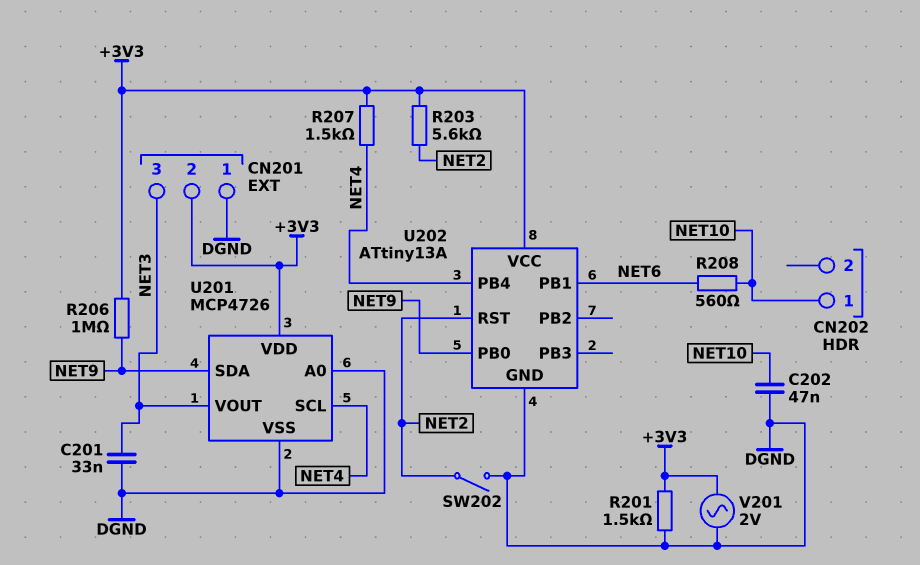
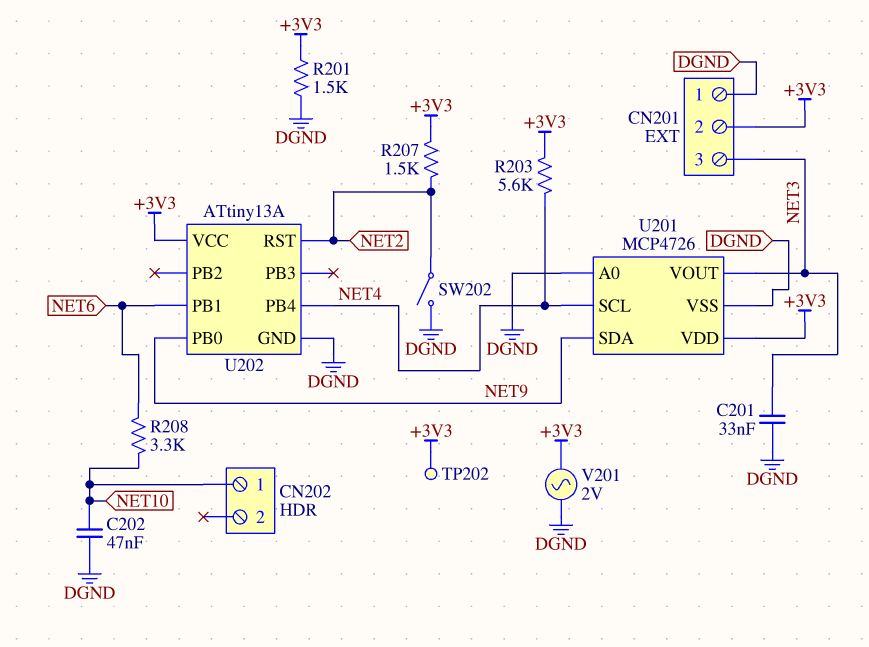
R203: 5.6k (+3V3, NET2) -> 5.6k (+3V3, NET4)
R206: 1M (+3V3, NET9) -> none
R207: 1.5k (+3V3, NET4) -> 1.5k (+3V3, NET2)
R208: 560 (NET6, NET10) -> 3.3k (NET6, NET10)
TP202: none -> test point (+3V3)

